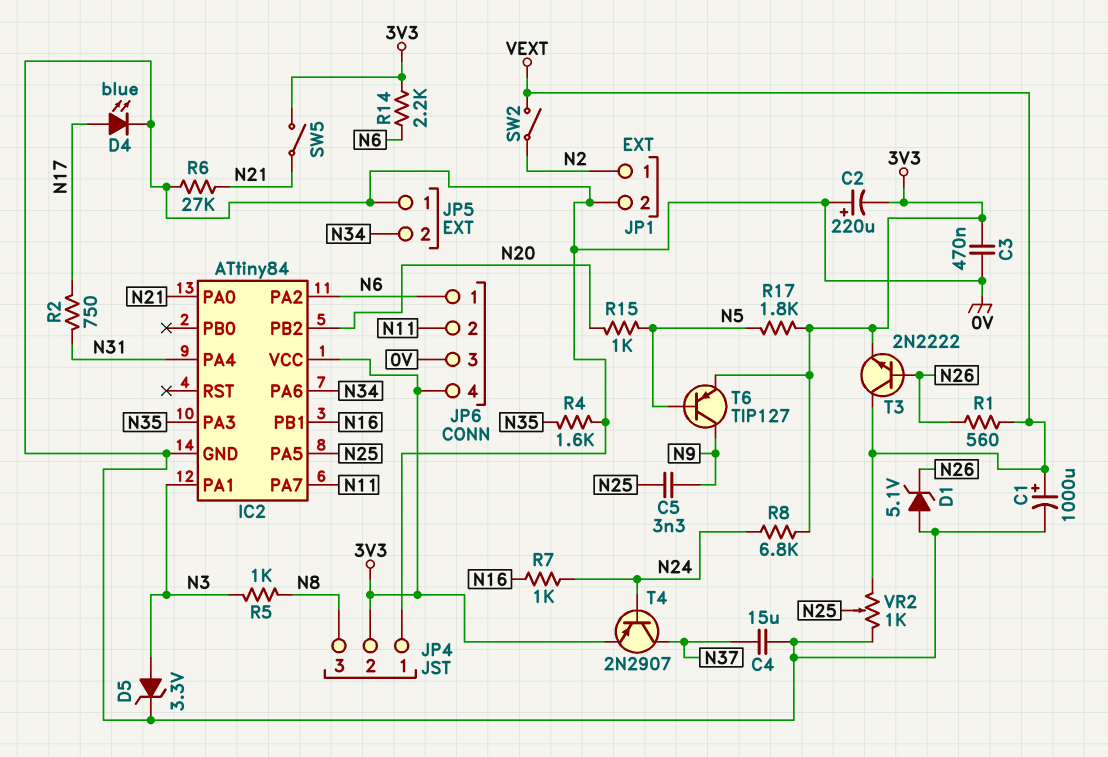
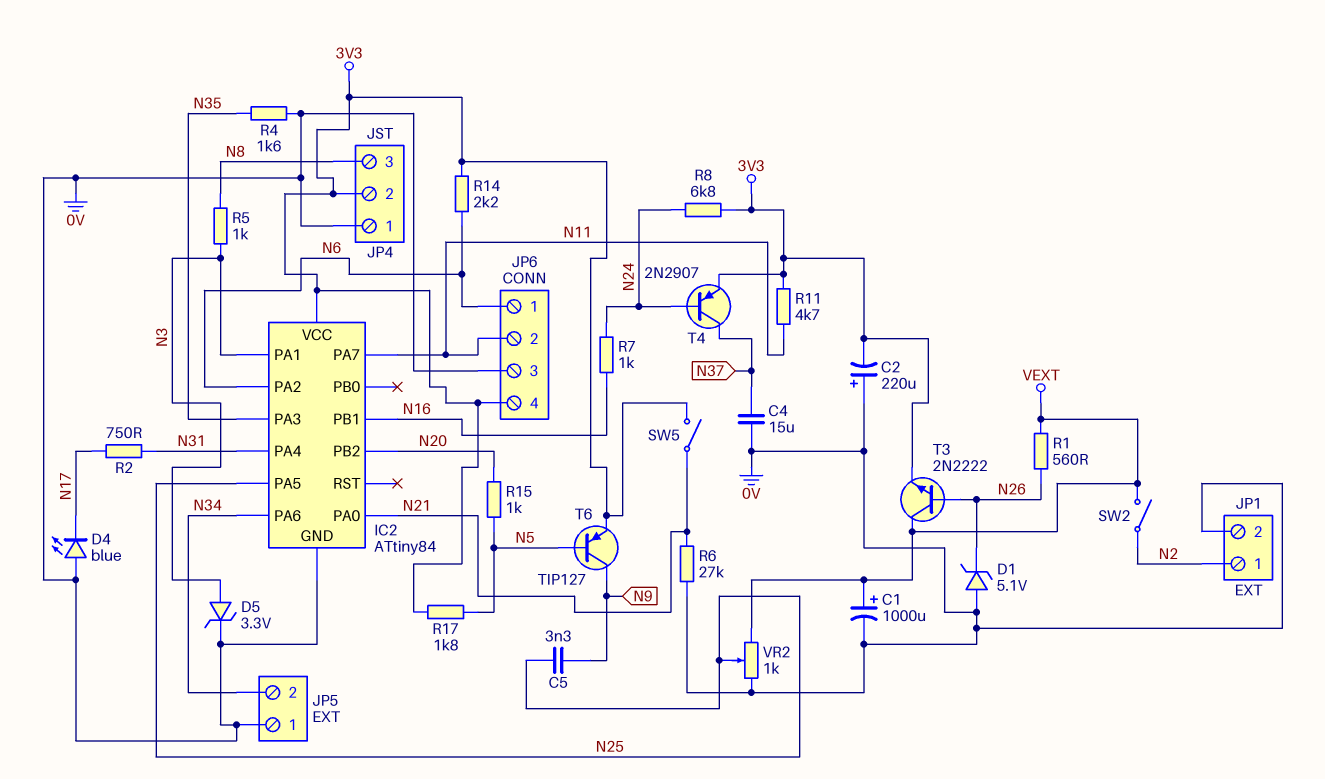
C3: 470nF (0V, 3V3) -> none
D4: LED blue (A N17, K 0V) -> LED blue (A 0V, K N17)
R11: none -> 4.7k (3V3, N11)

